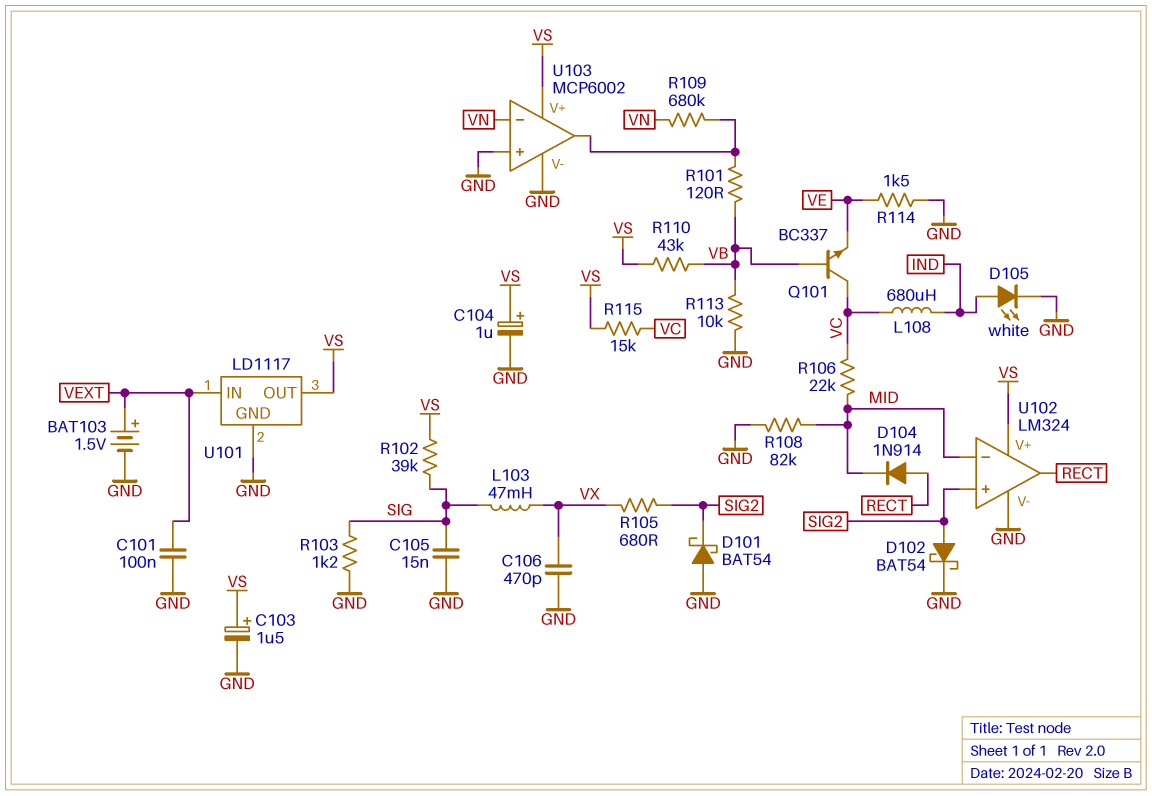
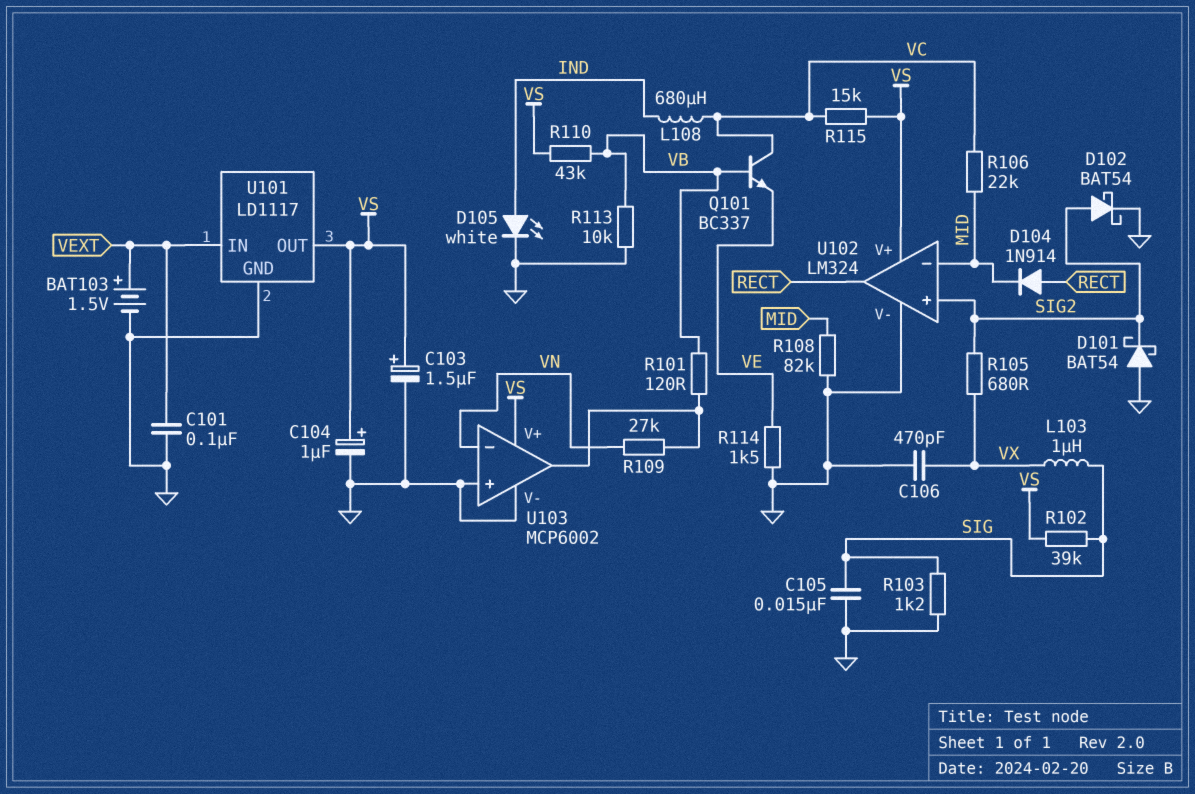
L103: 47mH (SIG, VX) -> 1uH (SIG, VX)
R109: 680k (U103/out, VN) -> 27k (U103/out, VN)

